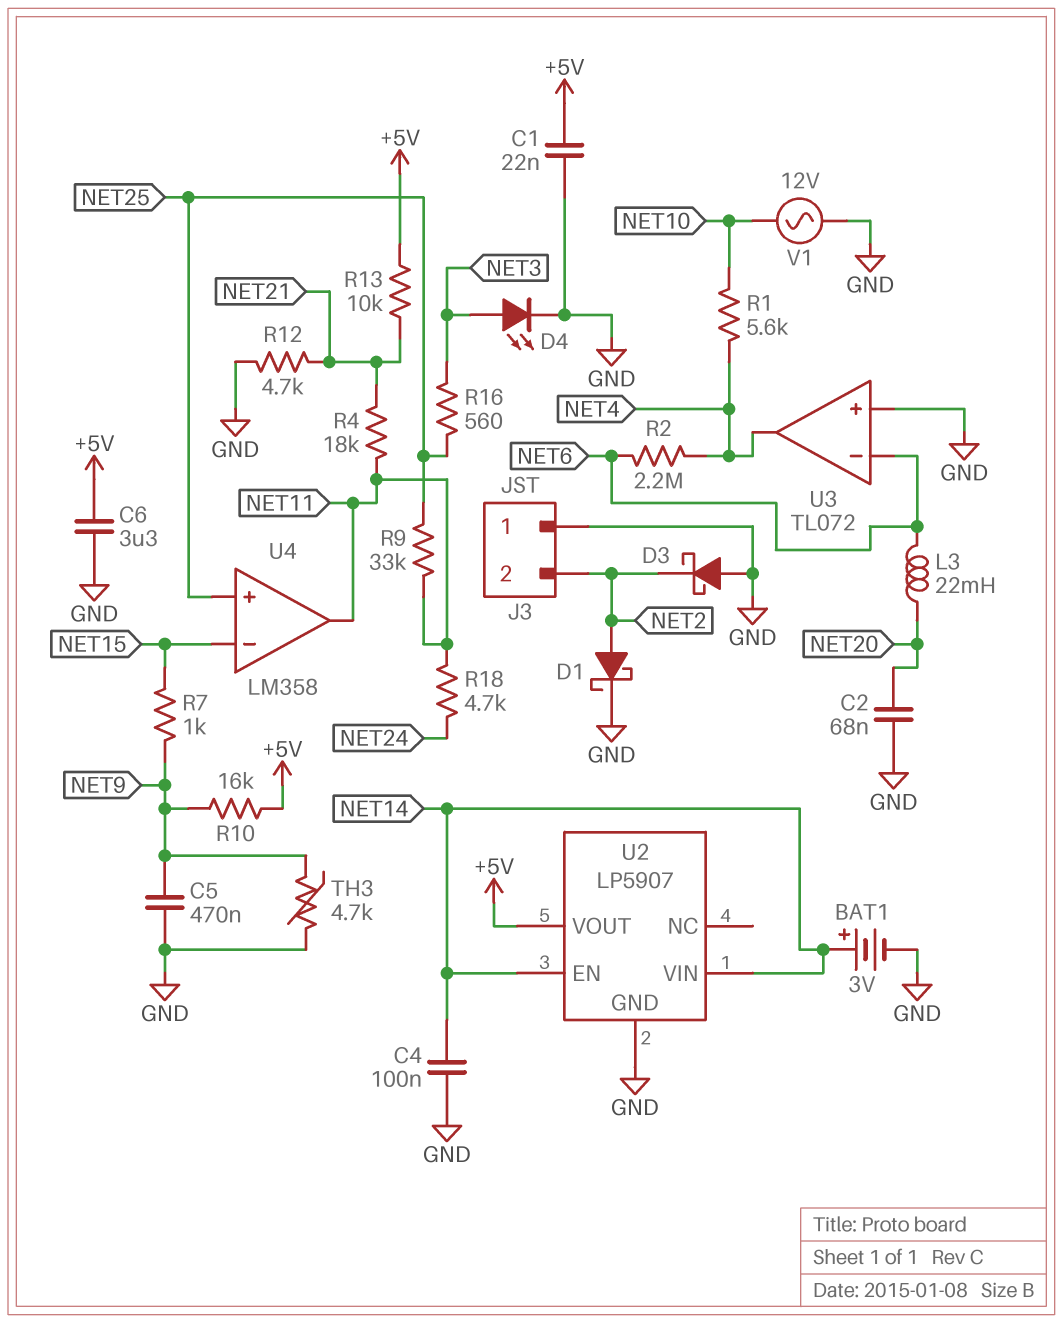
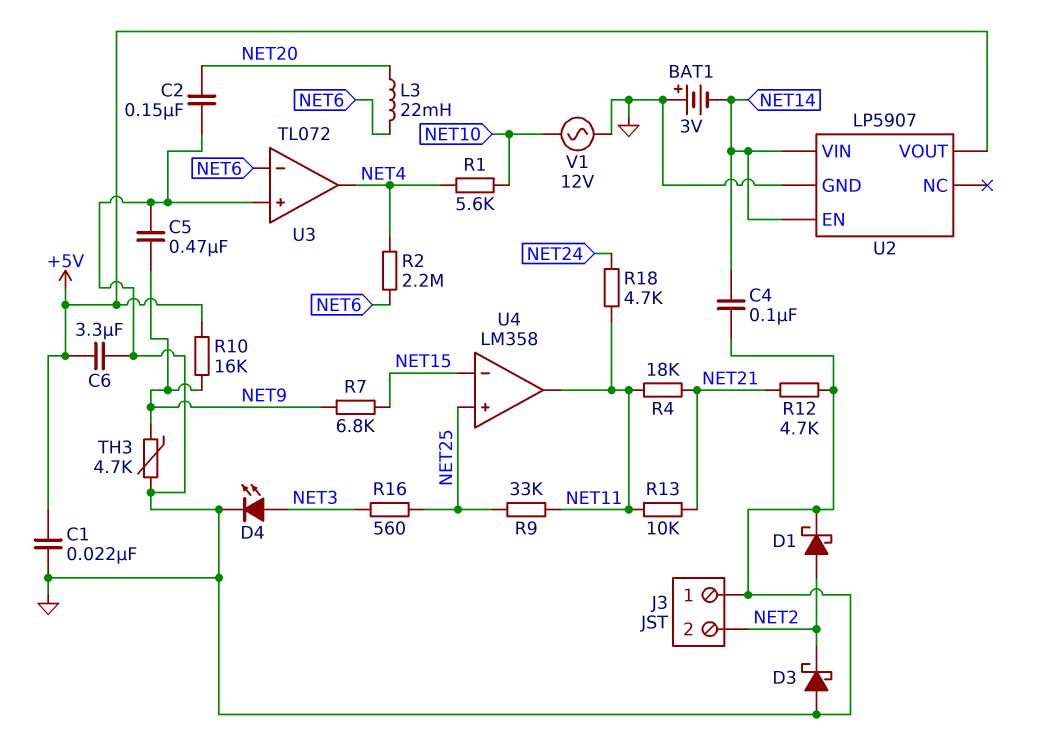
BAT1: 3V (plus NET14, minus GND) -> 3V (plus GND, minus NET14)
C2: 68nF (GND, NET20) -> 150nF (GND, NET20)
R7: 1k (NET9, NET15) -> 6.8k (NET9, NET15)
R13: 10k (+5V, NET21) -> 10k (NET11, NET21)

